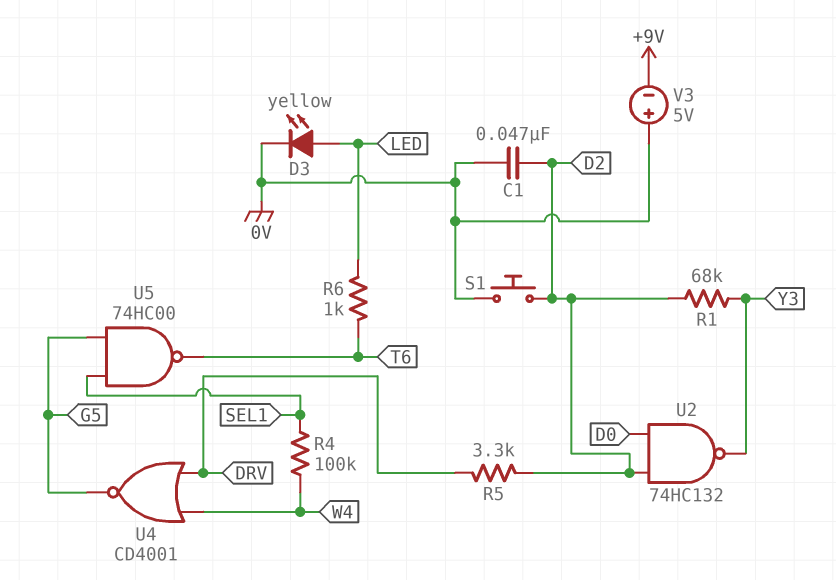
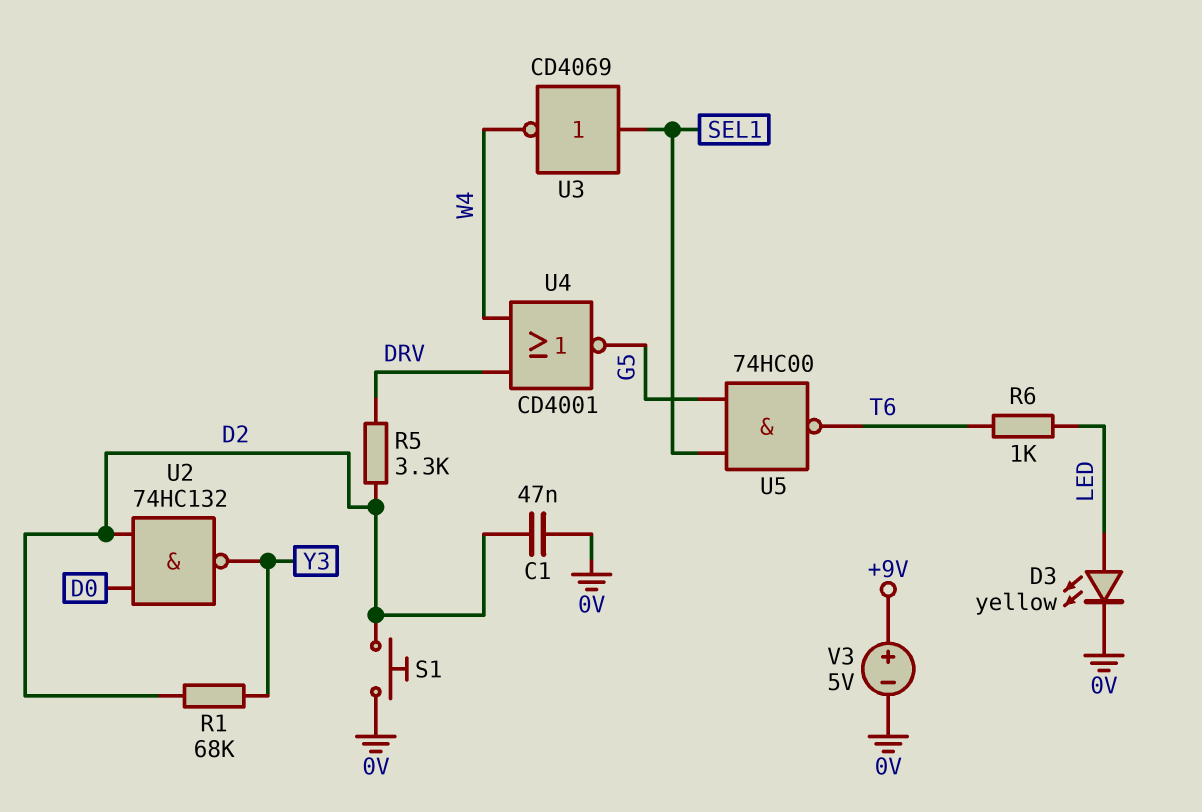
R4: 100k (SEL1, W4) -> none
U3: none -> NOT CD4069 (in SEL1, out W4)
V3: 5V (plus 0V, minus +9V) -> 5V (plus +9V, minus 0V)

